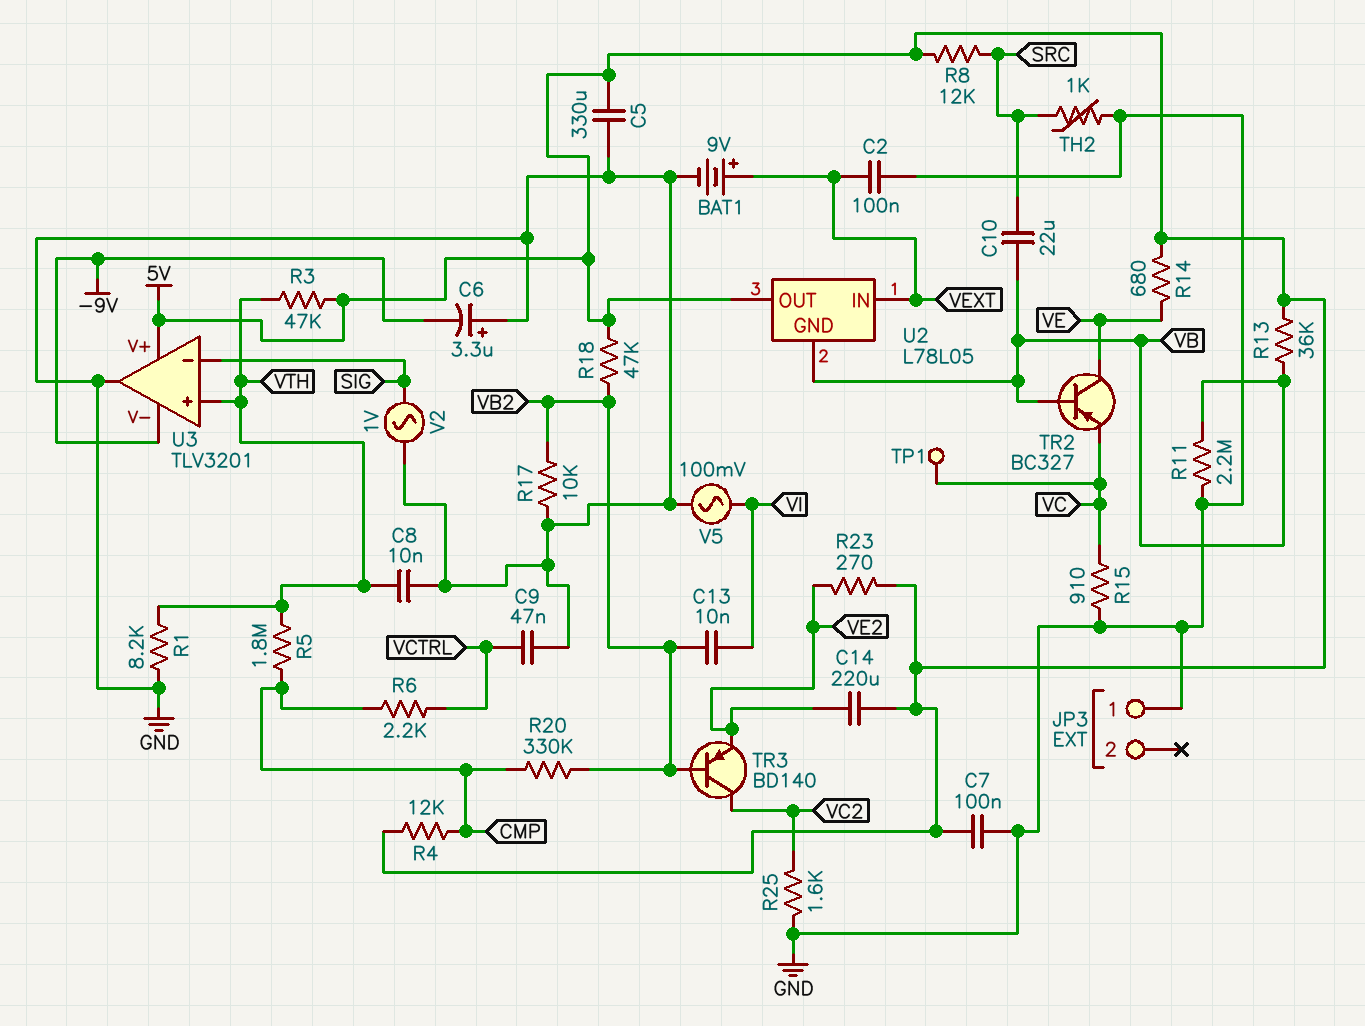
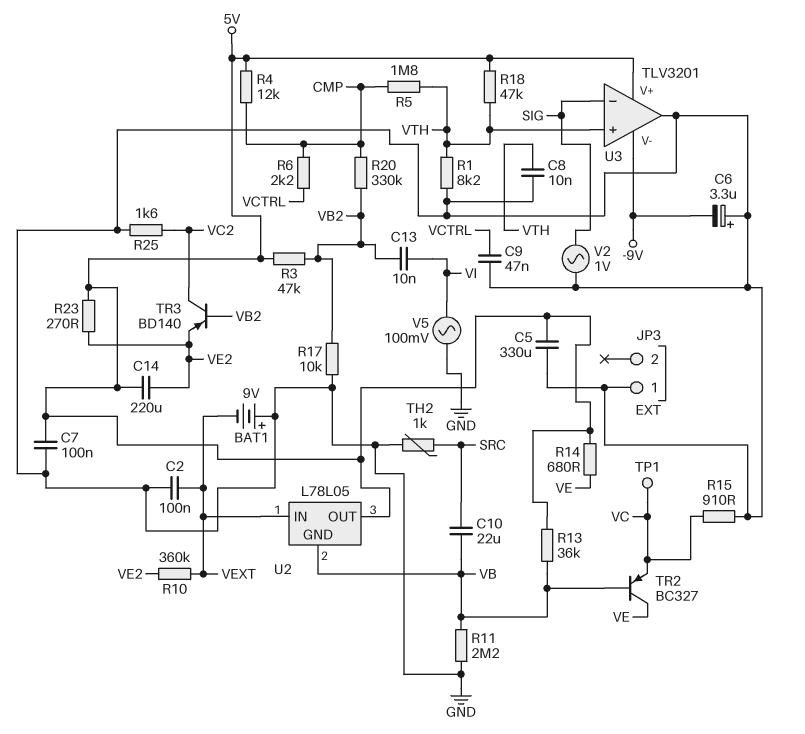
BAT1: 9V (plus VEXT, minus GND) -> 9V (plus GND, minus VEXT)
R3: 47k (5V, VTH) -> 47k (5V, VB2)
R8: 12k (5V, SRC) -> none
R10: none -> 360k (VE2, VEXT)
R18: 47k (5V, VB2) -> 47k (5V, VTH)

